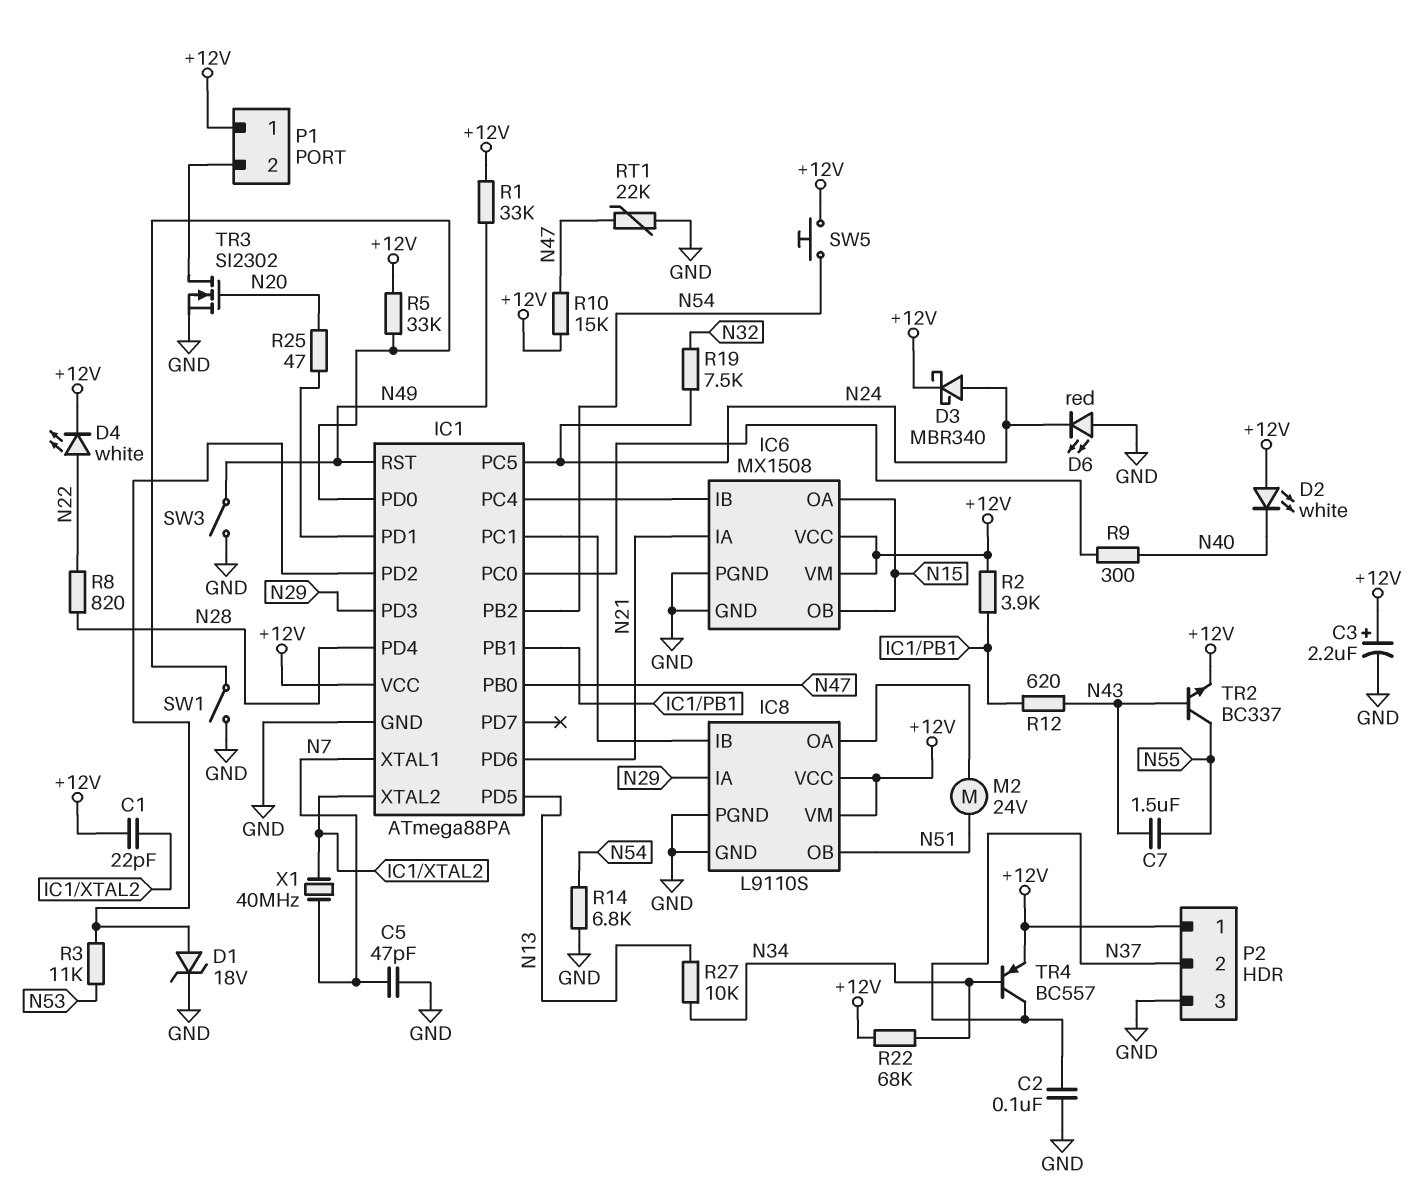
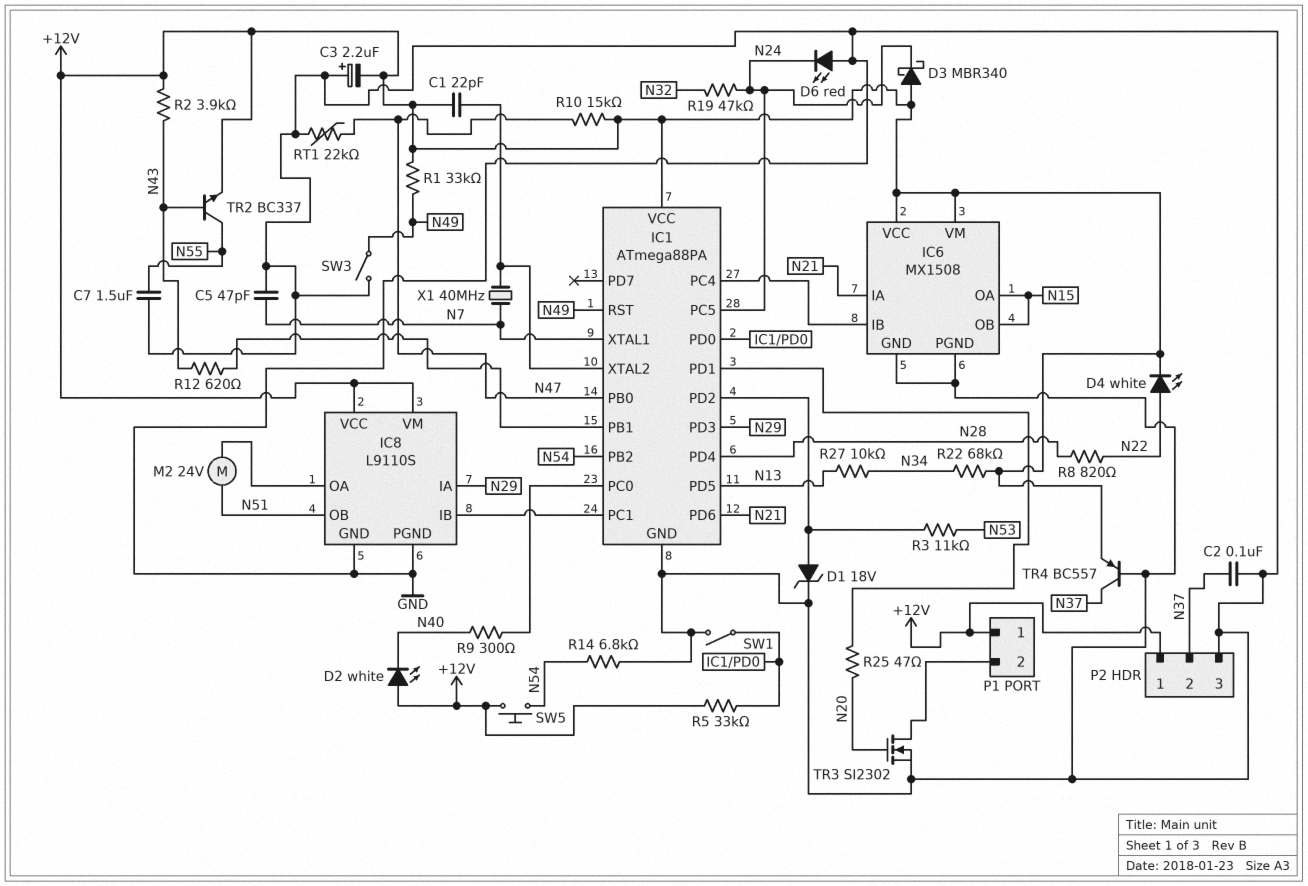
C3: 2.2uF (plus +12V, minus GND) -> 2.2uF (plus GND, minus +12V)
C7: 1.5uF (N43, N55) -> 1.5uF (GND, N55)
D3: schottky MBR340 (A N24, K +12V) -> schottky MBR340 (A +12V, K N24)
R2: 3.9k (+12V, IC1/PB1) -> 3.9k (+12V, N43)
R19: 7.5k (N24, N32) -> 47k (N24, N32)
TR4: PNP BC557 (B N34, C N37, E +12V) -> PNP BC557 (B GND, C N37, E +12V)

